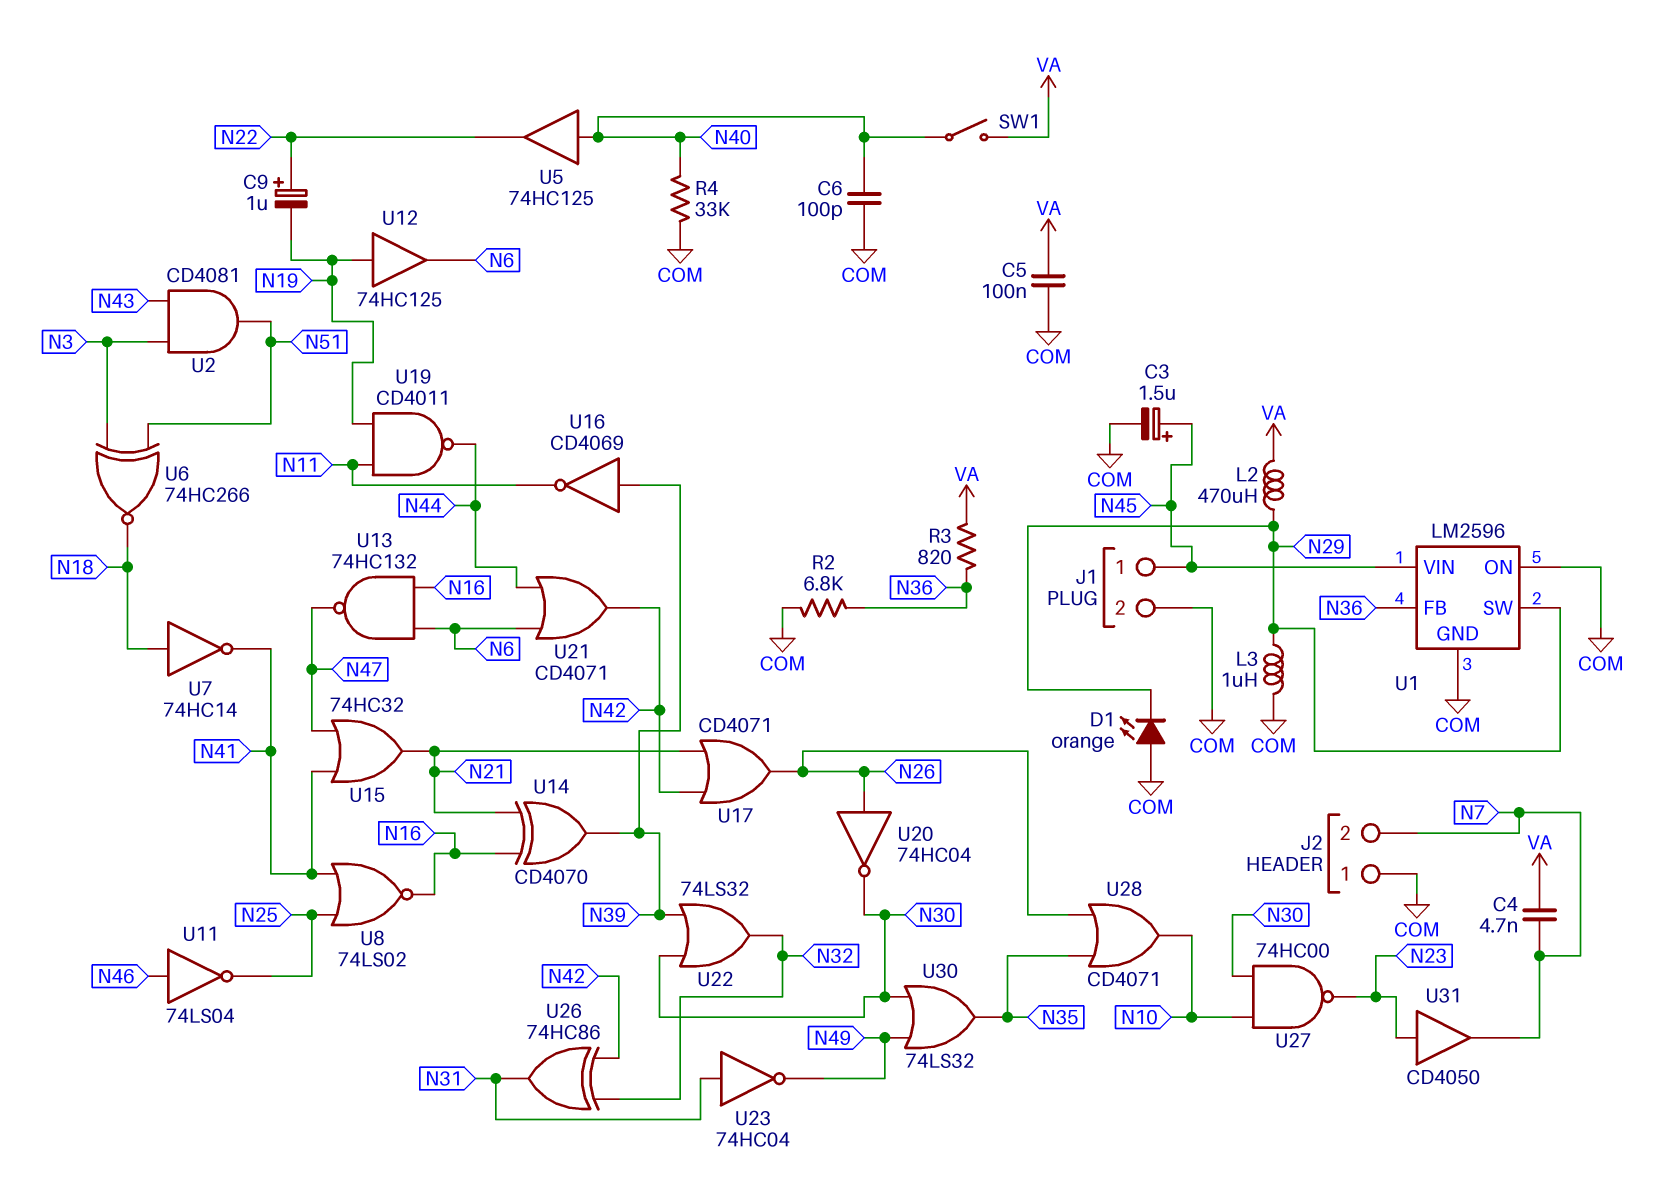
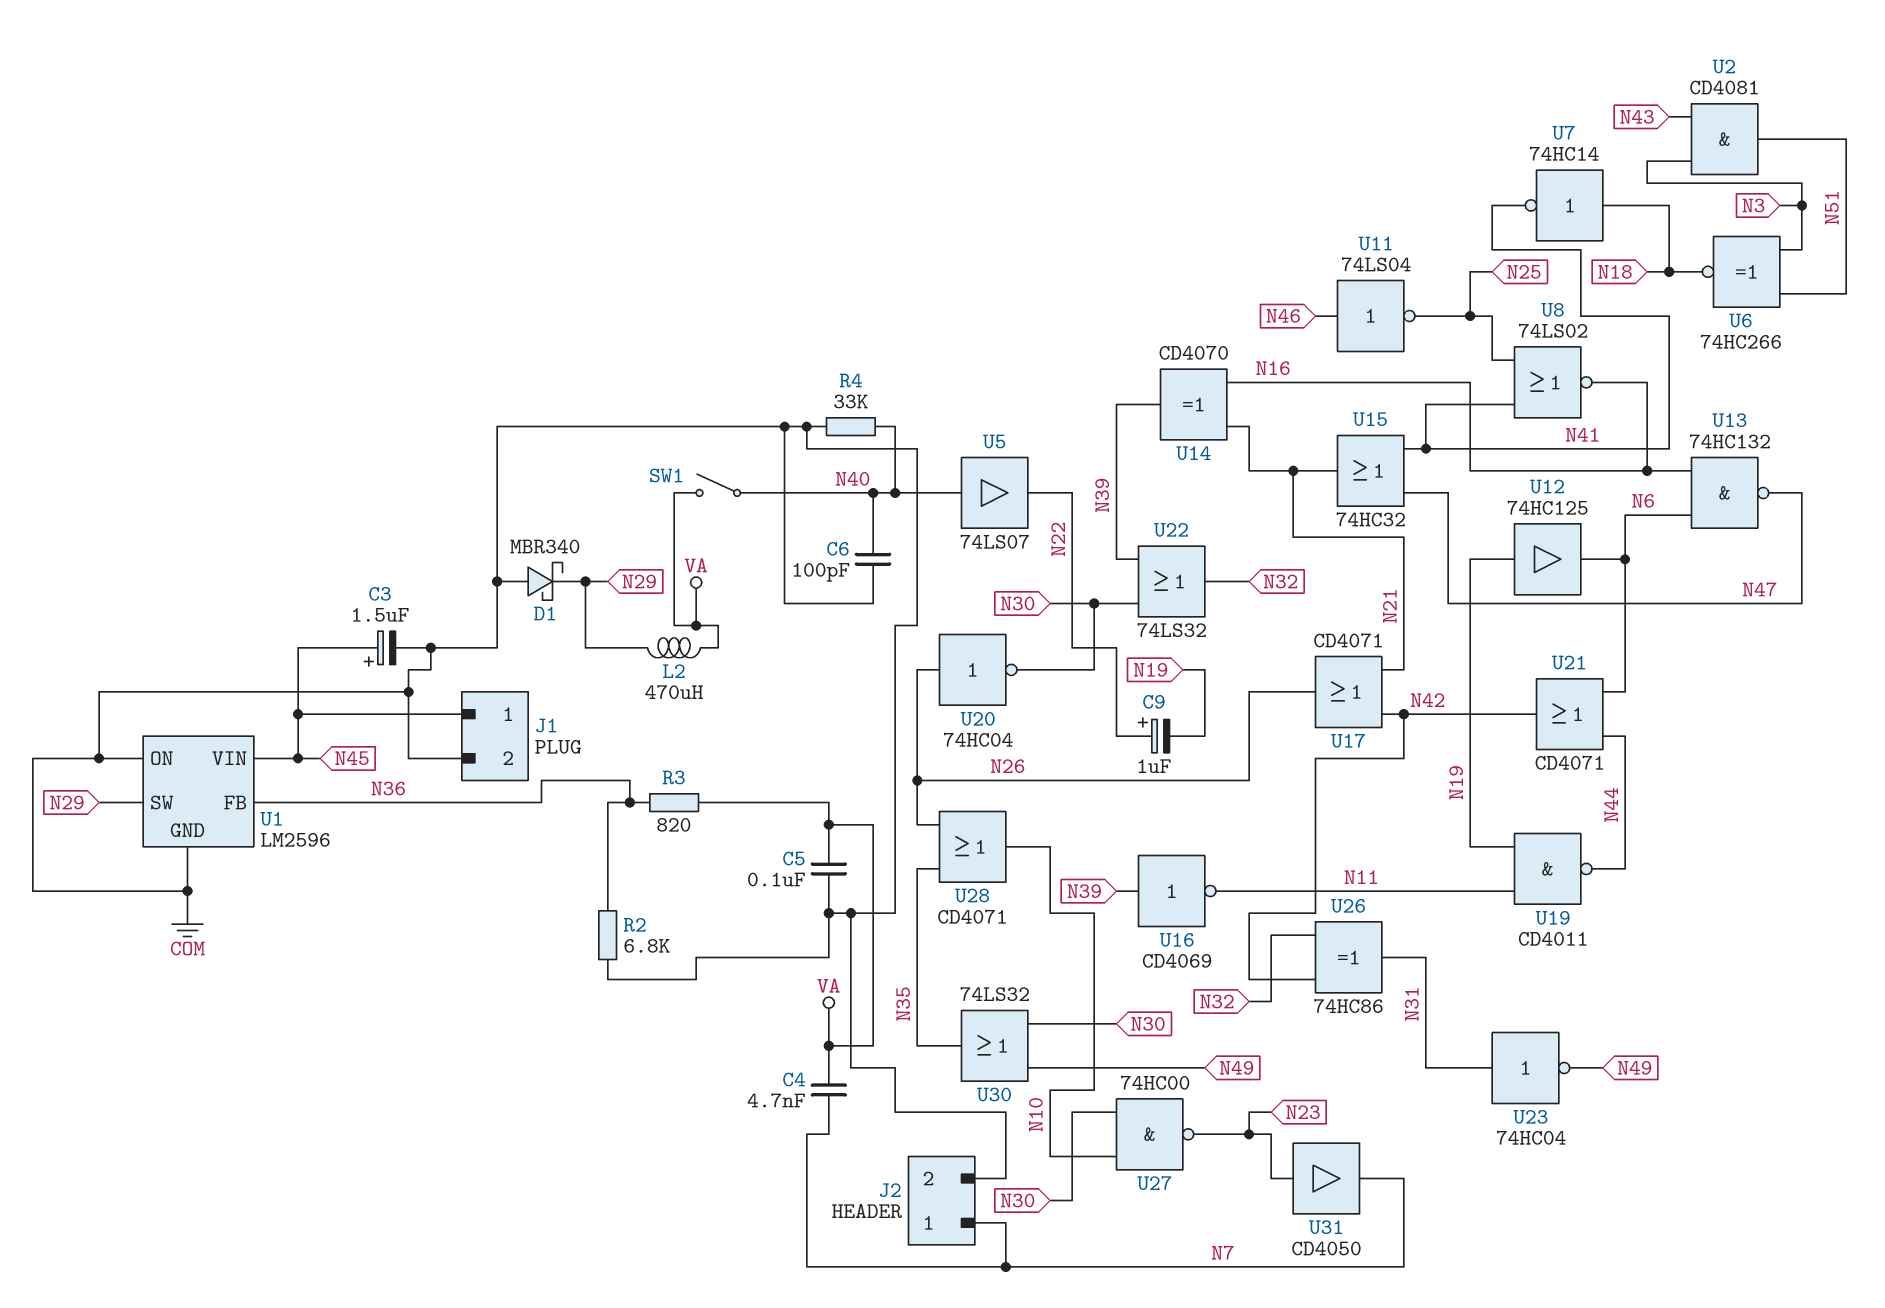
D1: LED orange (A COM, K N29) -> schottky MBR340 (A COM, K N29)
J2 pin 1: COM -> N7
J2 pin 2: N7 -> COM
L3: 1uH (COM, N29) -> none
U5: buffer 74HC125 (in N40, out N22) -> buffer 74LS07 (in N40, out N22)

